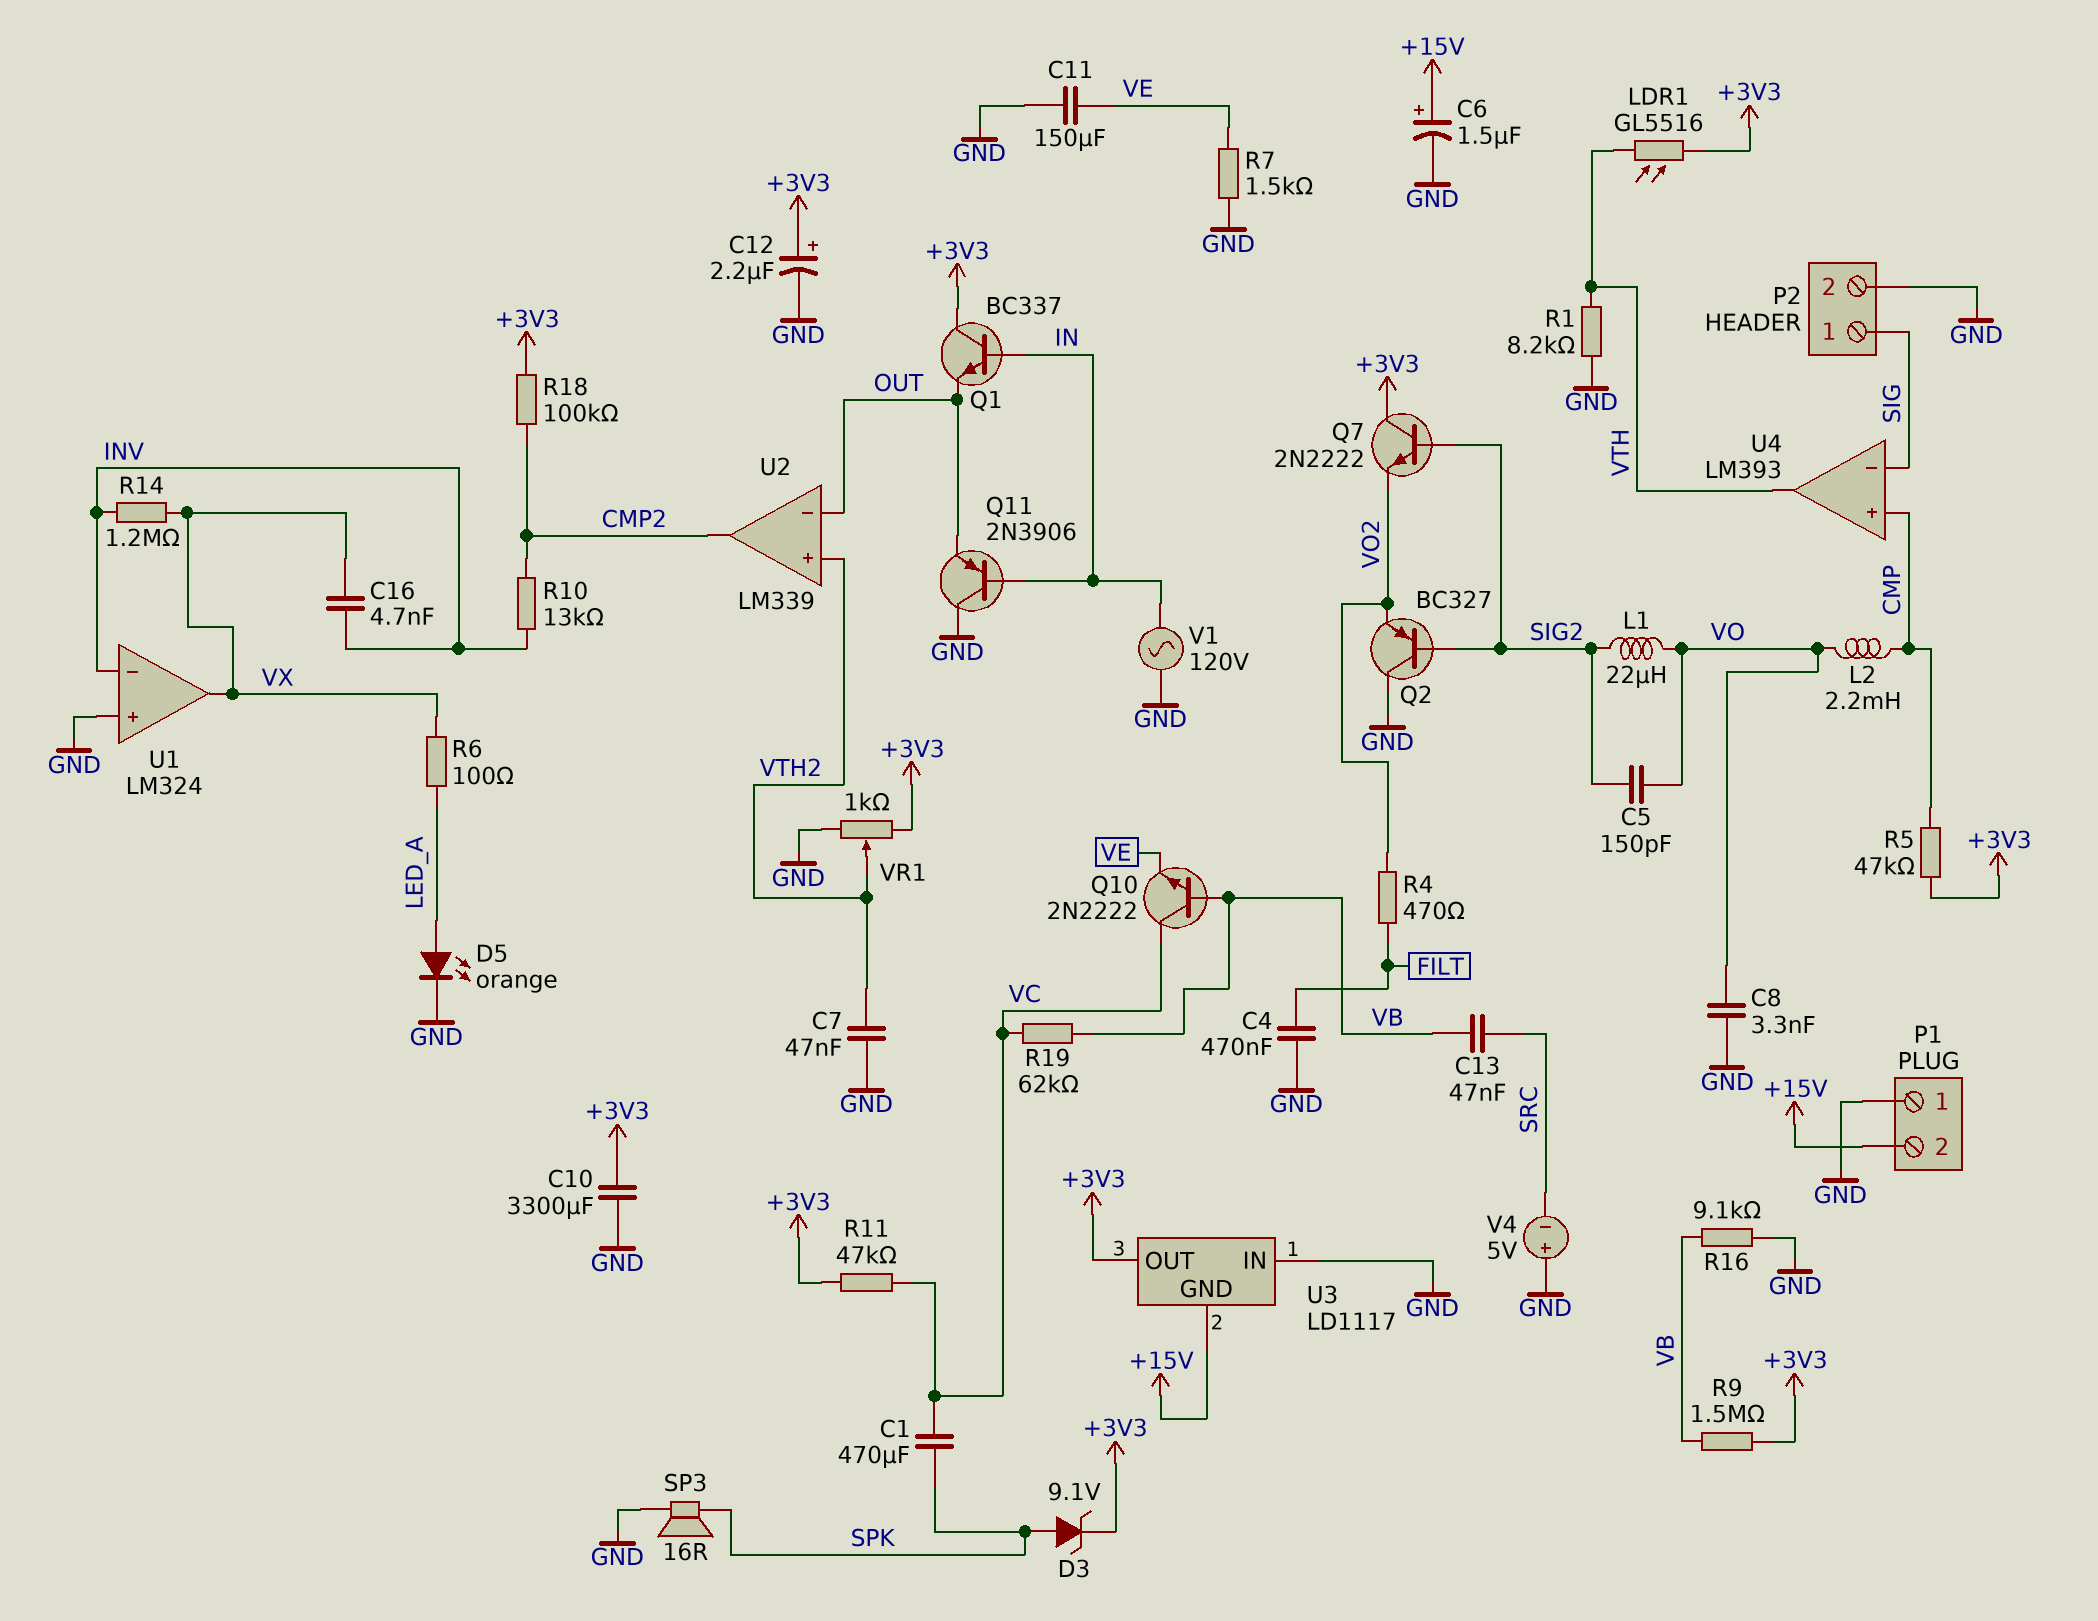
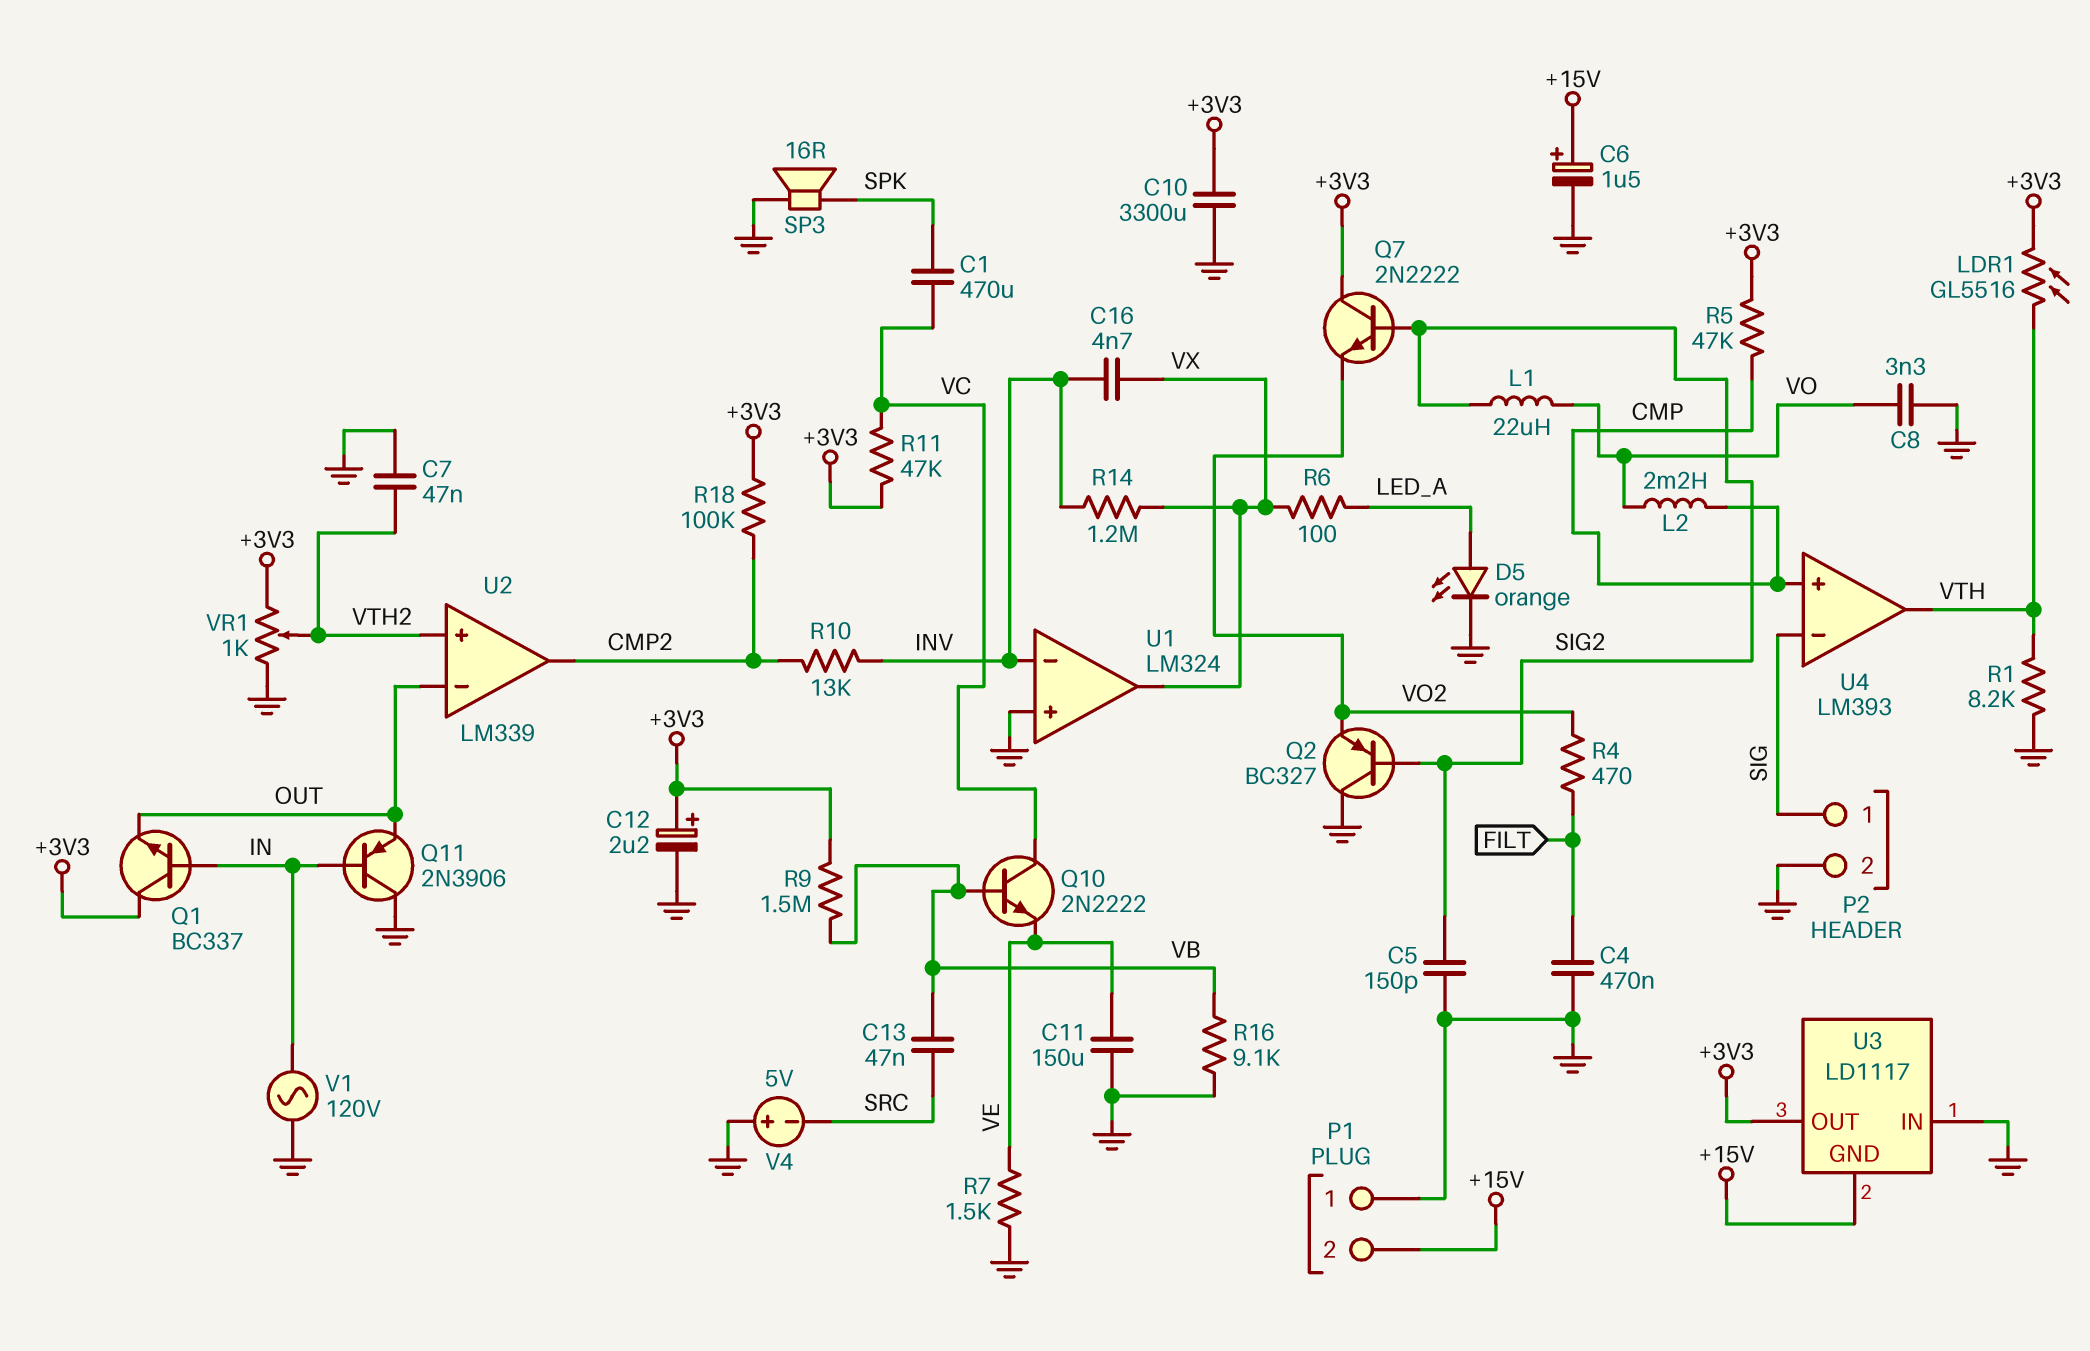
C5: 150pF (SIG2, VO) -> 150pF (GND, SIG2)
D3: zener 9.1V (A SPK, K +3V3) -> none
R19: 62k (VB, VC) -> none

